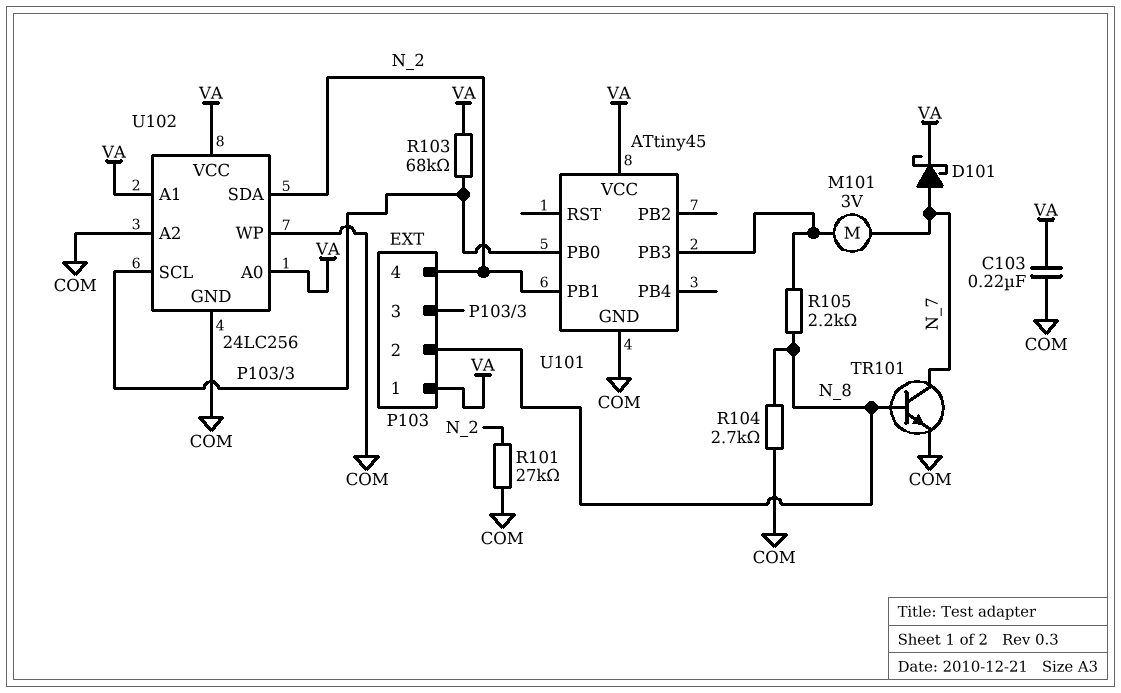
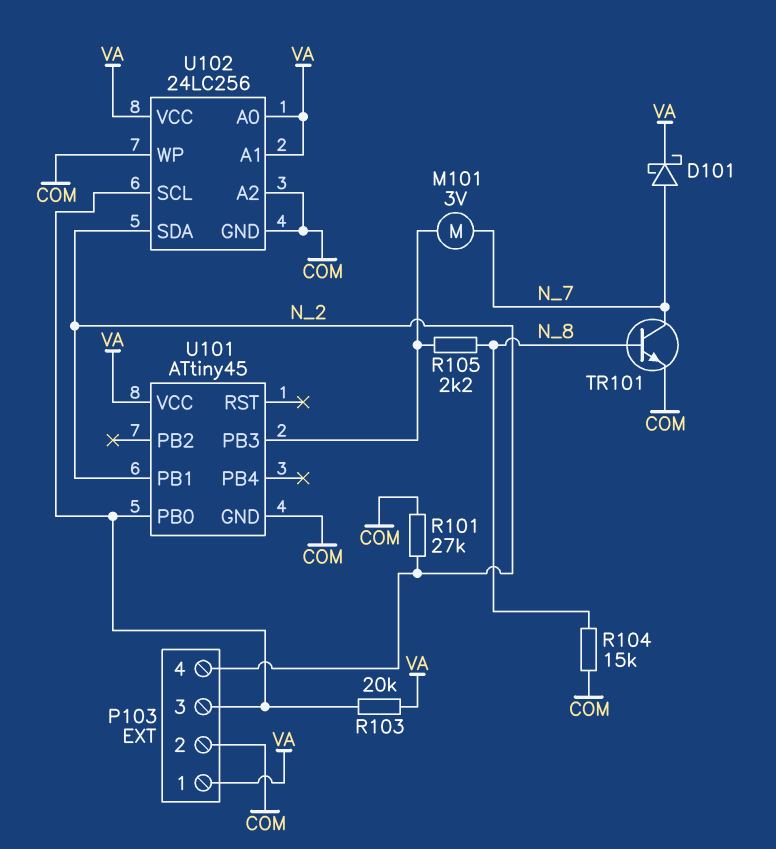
C103: 220nF (COM, VA) -> none
P103 pin 2: N_8 -> COM
R103: 68k (P103/3, VA) -> 20k (P103/3, VA)
R104: 2.7k (COM, N_8) -> 15k (COM, N_8)

